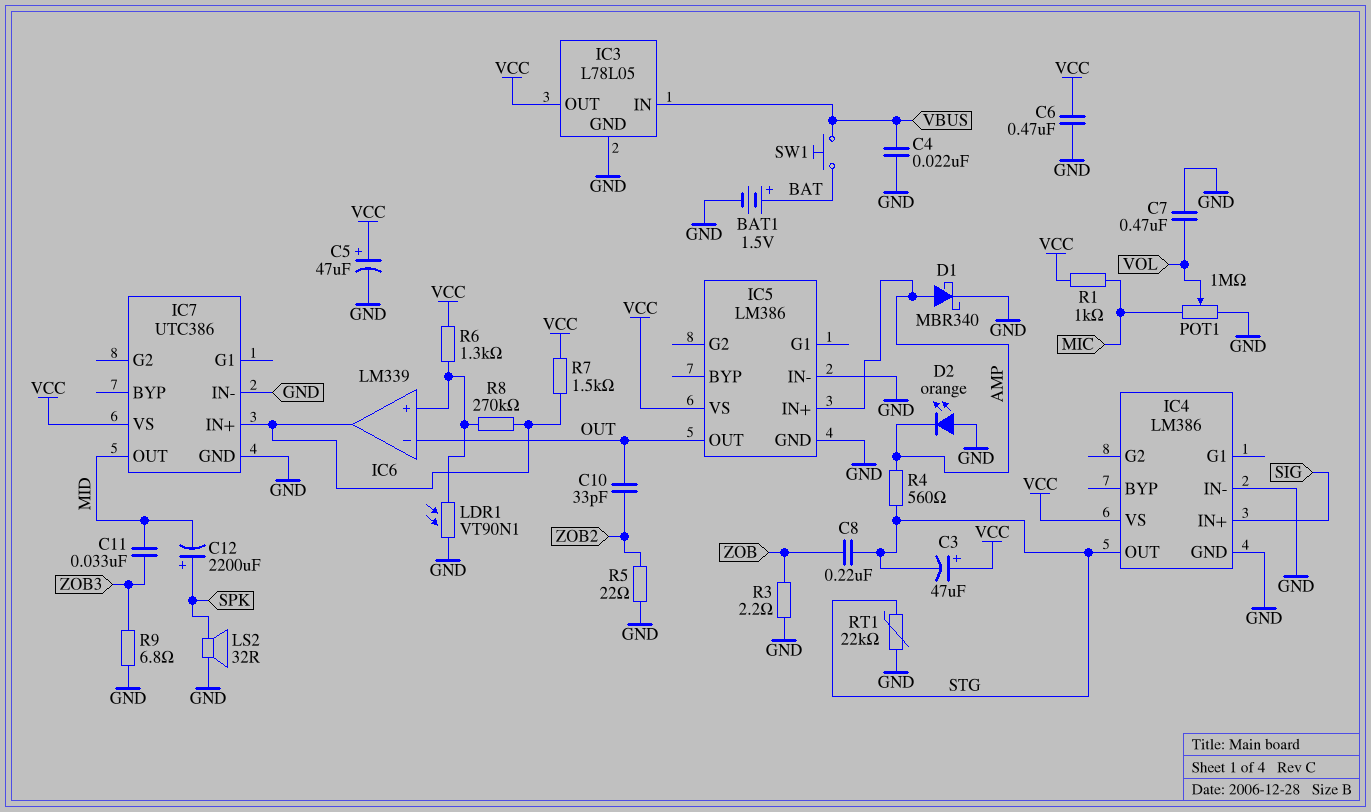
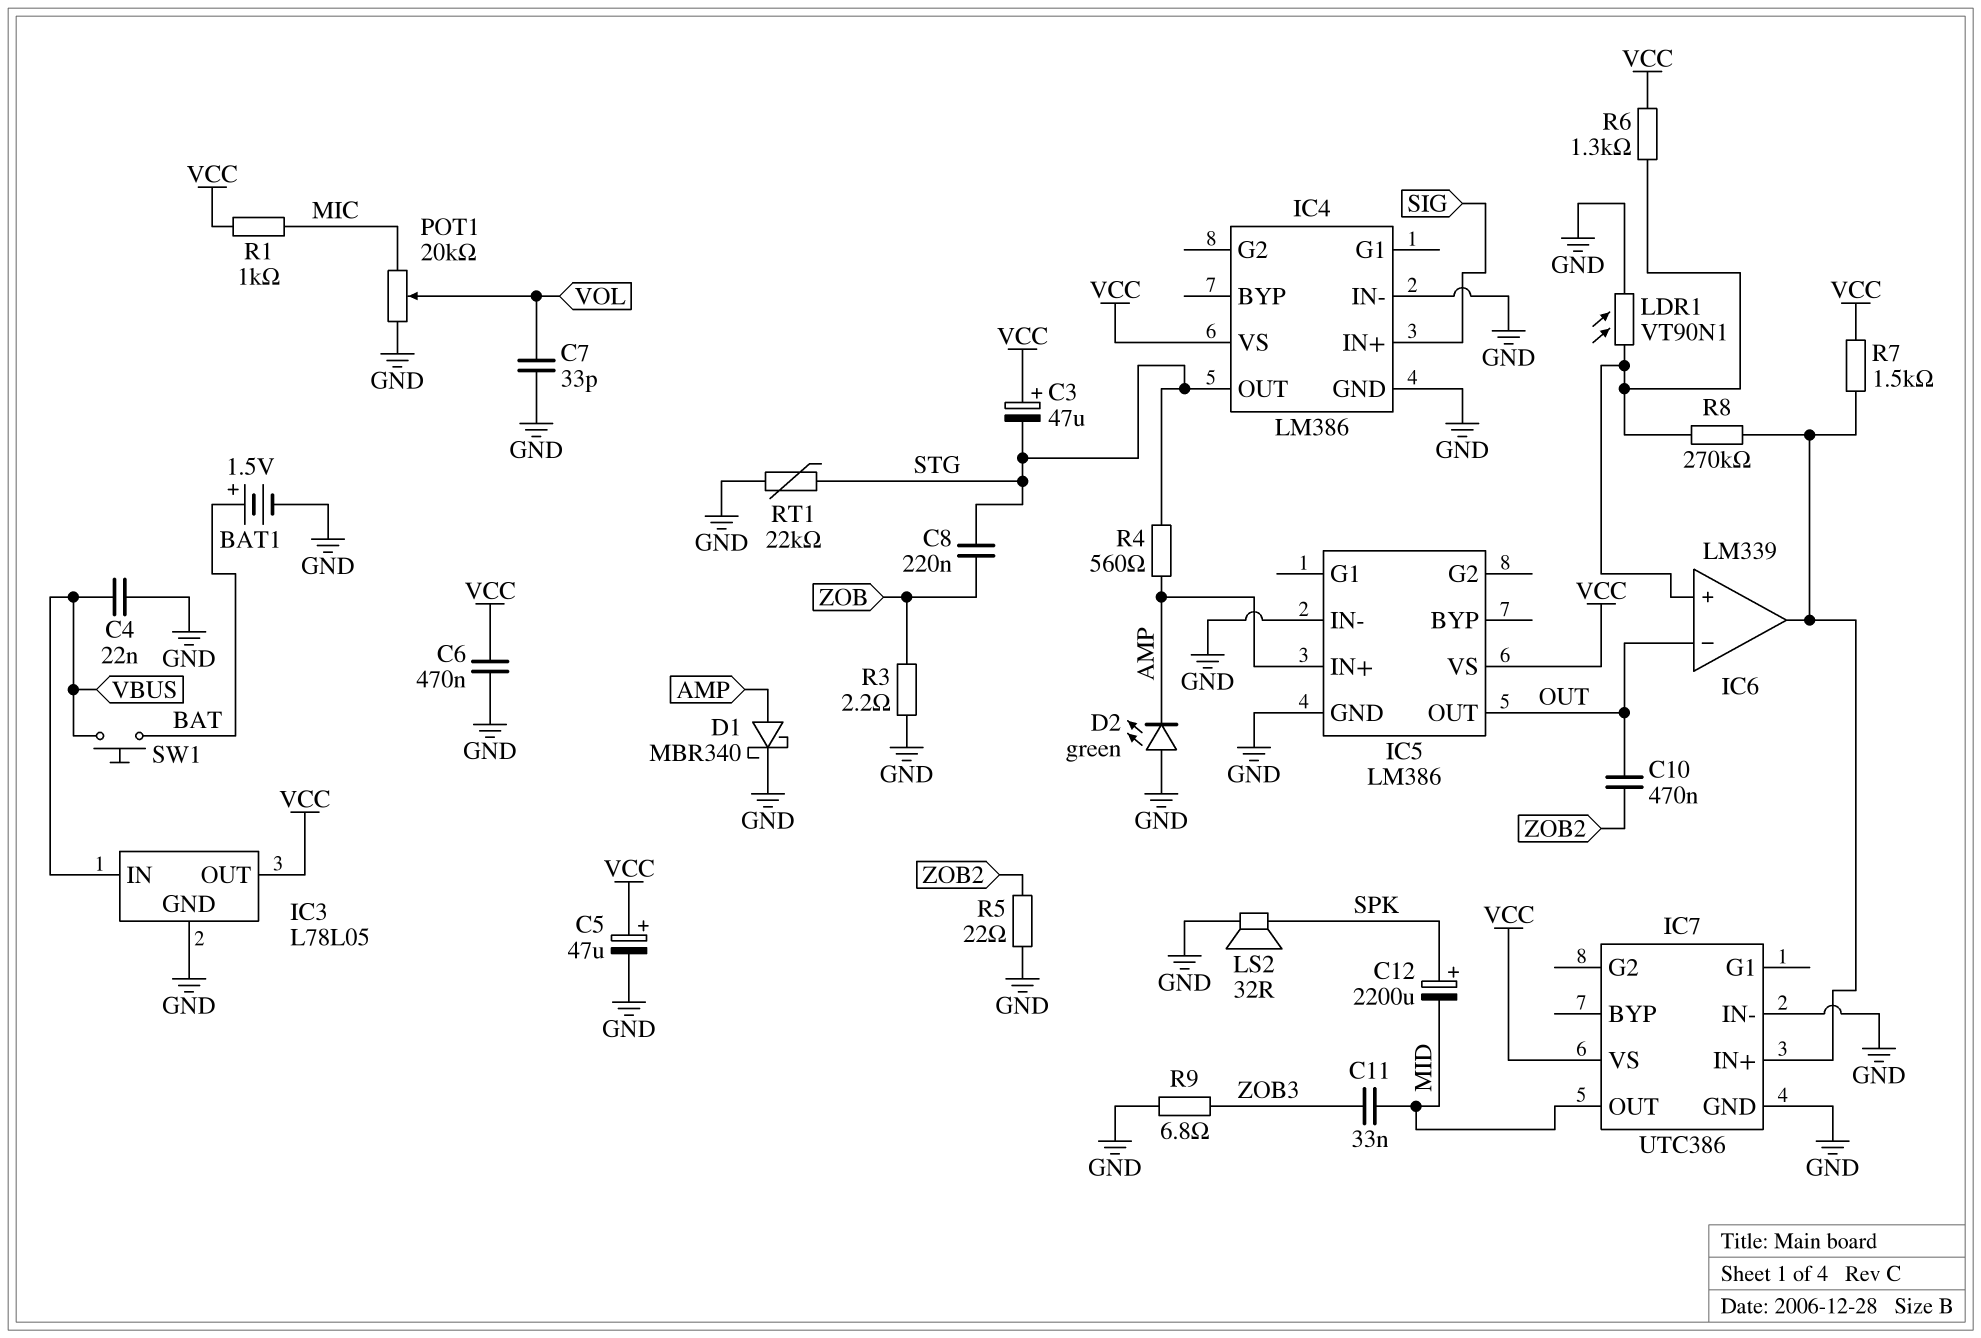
C7: 470nF (GND, VOL) -> 33pF (GND, VOL)
C10: 33pF (OUT, ZOB2) -> 470nF (OUT, ZOB2)
D2: LED orange (A GND, K AMP) -> LED green (A GND, K AMP)
POT1: 1M (GND, MIC, wiper VOL) -> 20k (GND, MIC, wiper VOL)

